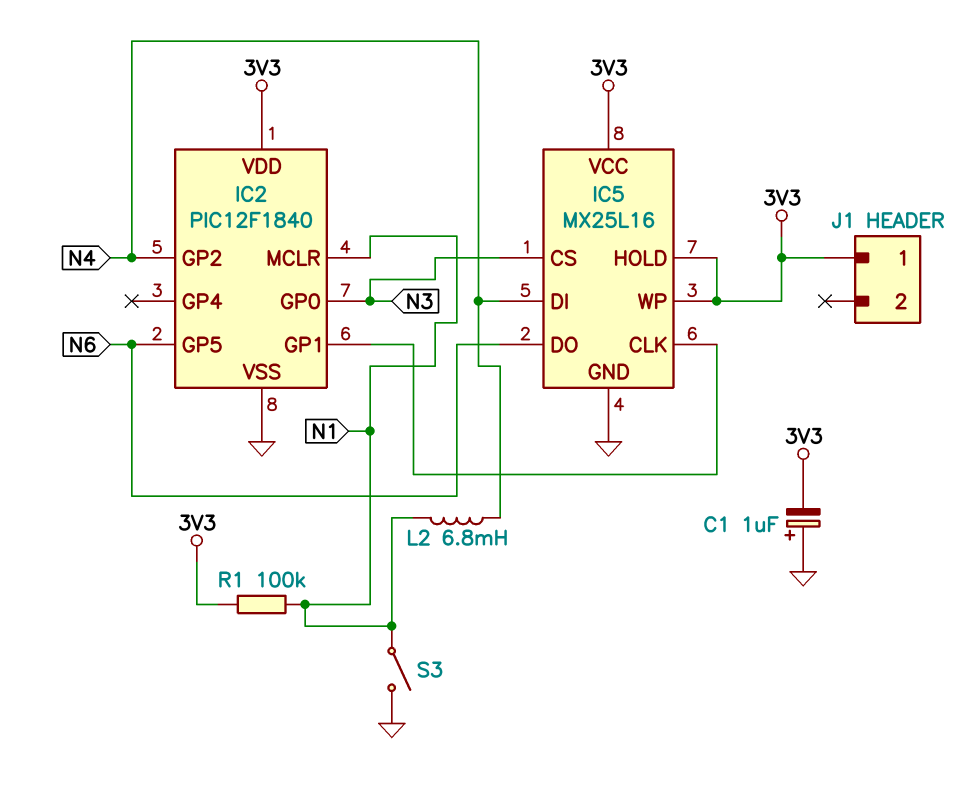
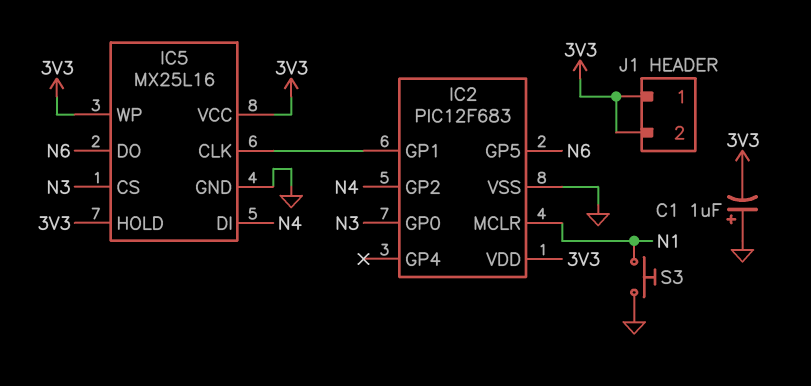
IC2: PIC12F1840 -> PIC12F683
J1 pin 2: none -> 3V3
L2: 6.8mH (N1, N4) -> none
R1: 100k (3V3, N1) -> none
S3: switch (GND, N1) -> button (GND, N1)

